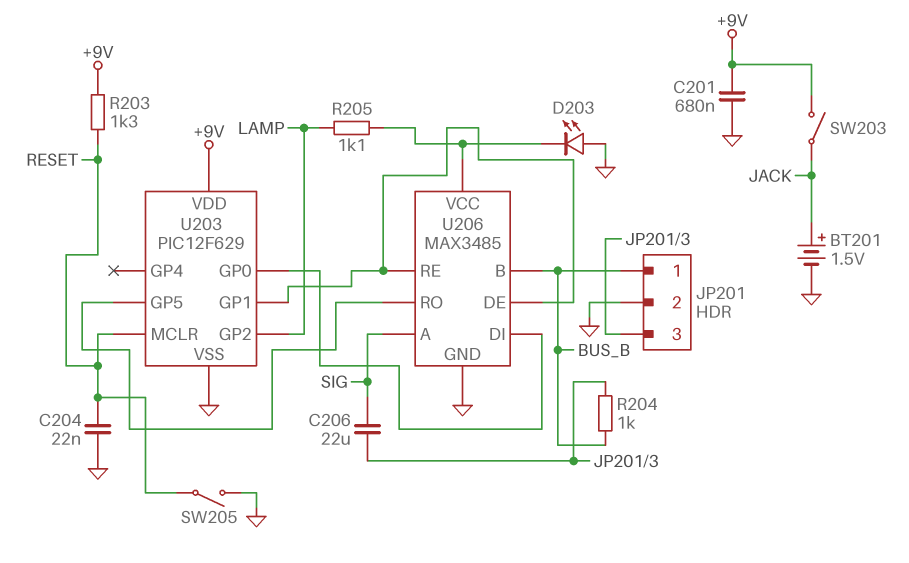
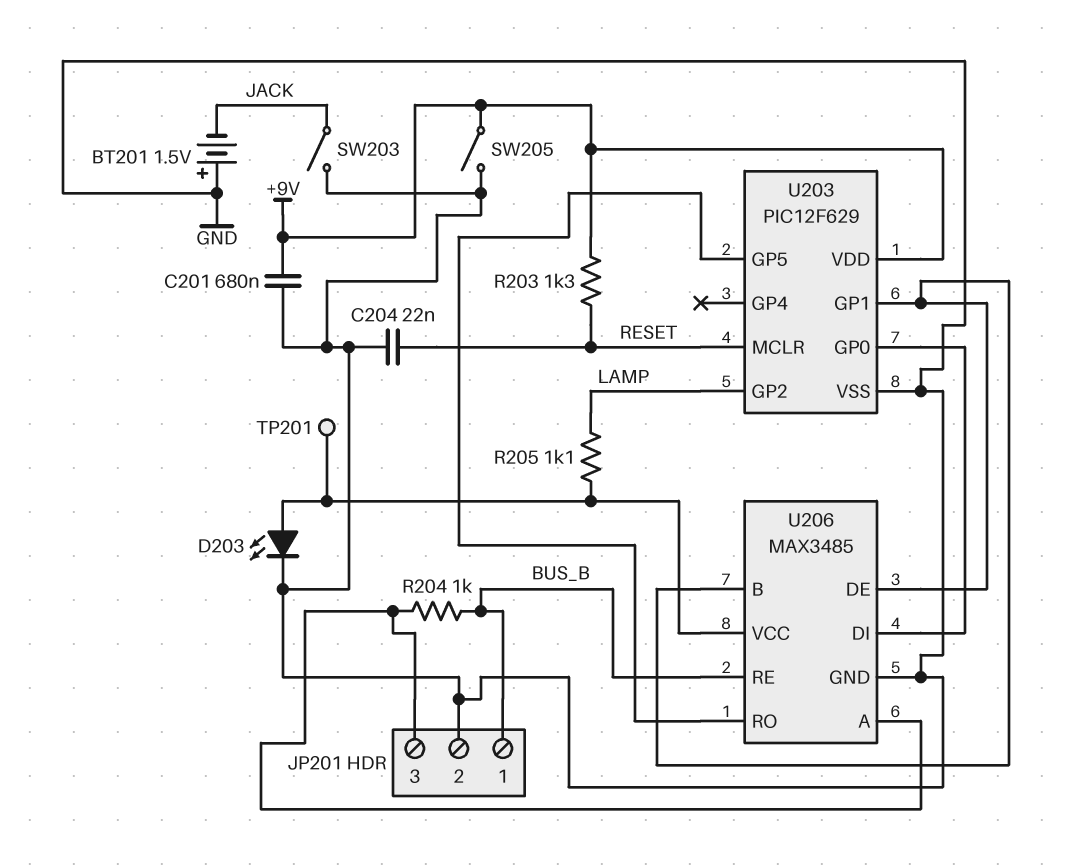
BT201: 1.5V (plus JACK, minus GND) -> 1.5V (plus GND, minus JACK)
C206: 22uF (JP201/3, SIG) -> none
D203: LED (A GND, K U206/VCC) -> LED (A U206/VCC, K GND)
SW203: switch (+9V, JACK) -> switch (GND, JACK)
SW205: switch (GND, RESET) -> switch (+9V, GND)
TP201: none -> test point (U206/VCC)
U206 pin A: SIG -> JP201/3
U206 pin B: BUS_B -> U203/GP1
U206 pin RE: U203/GP1 -> BUS_B

